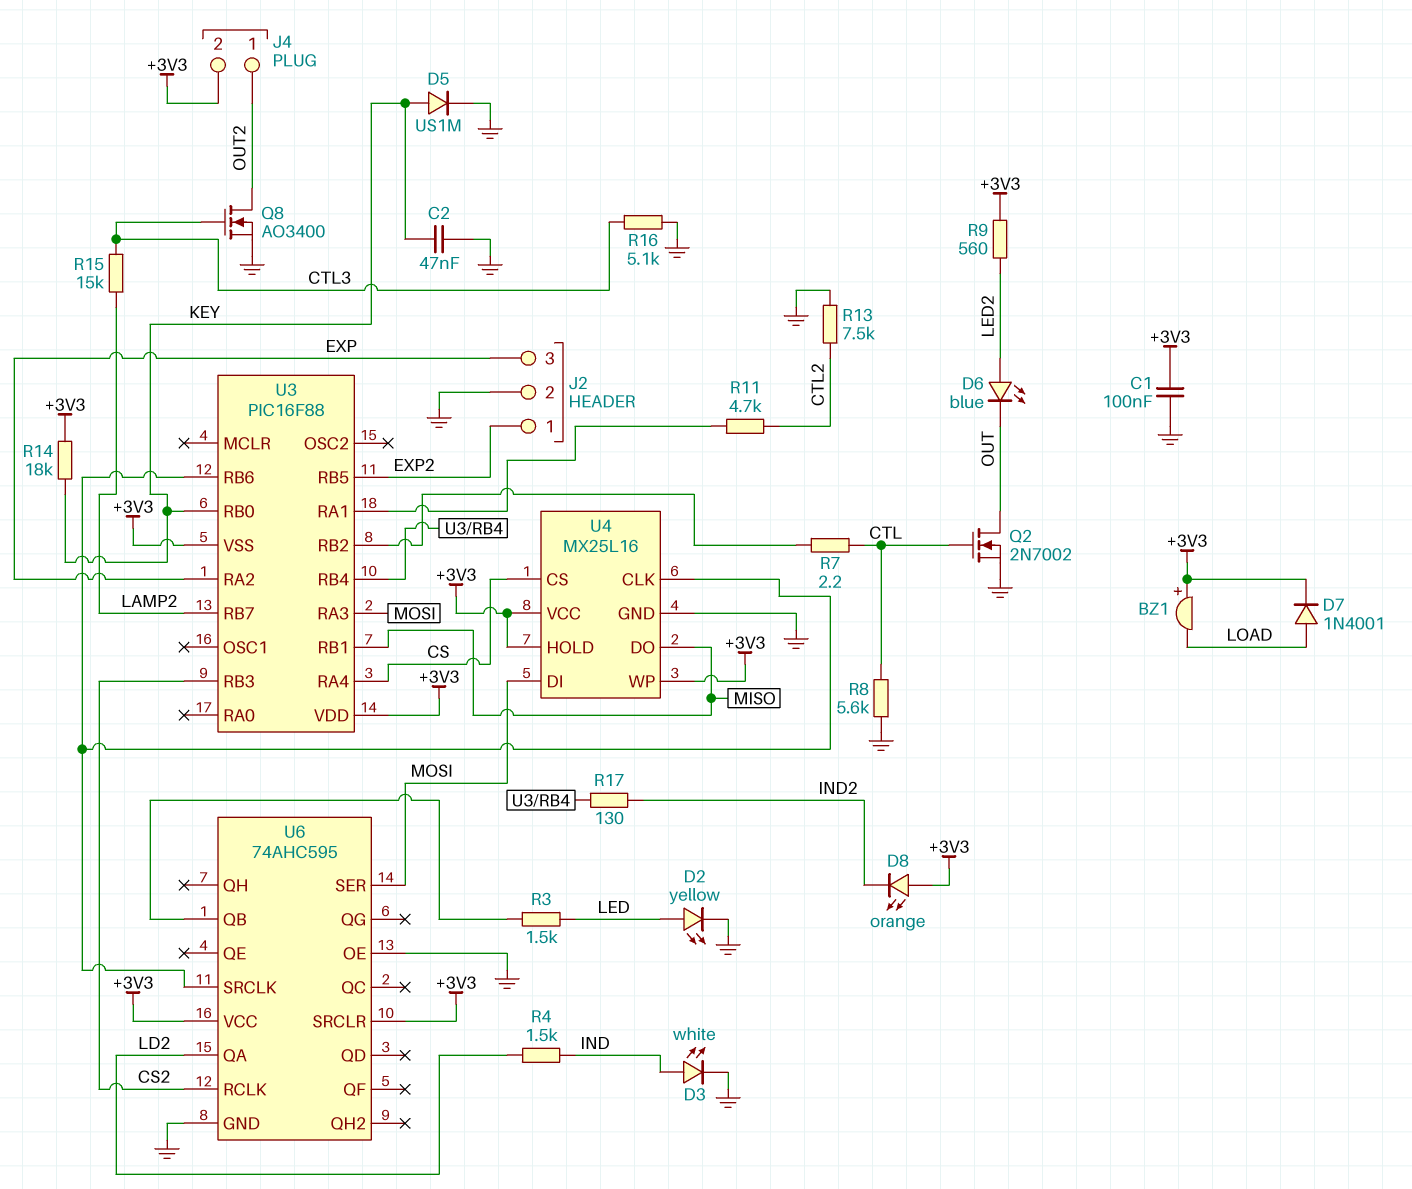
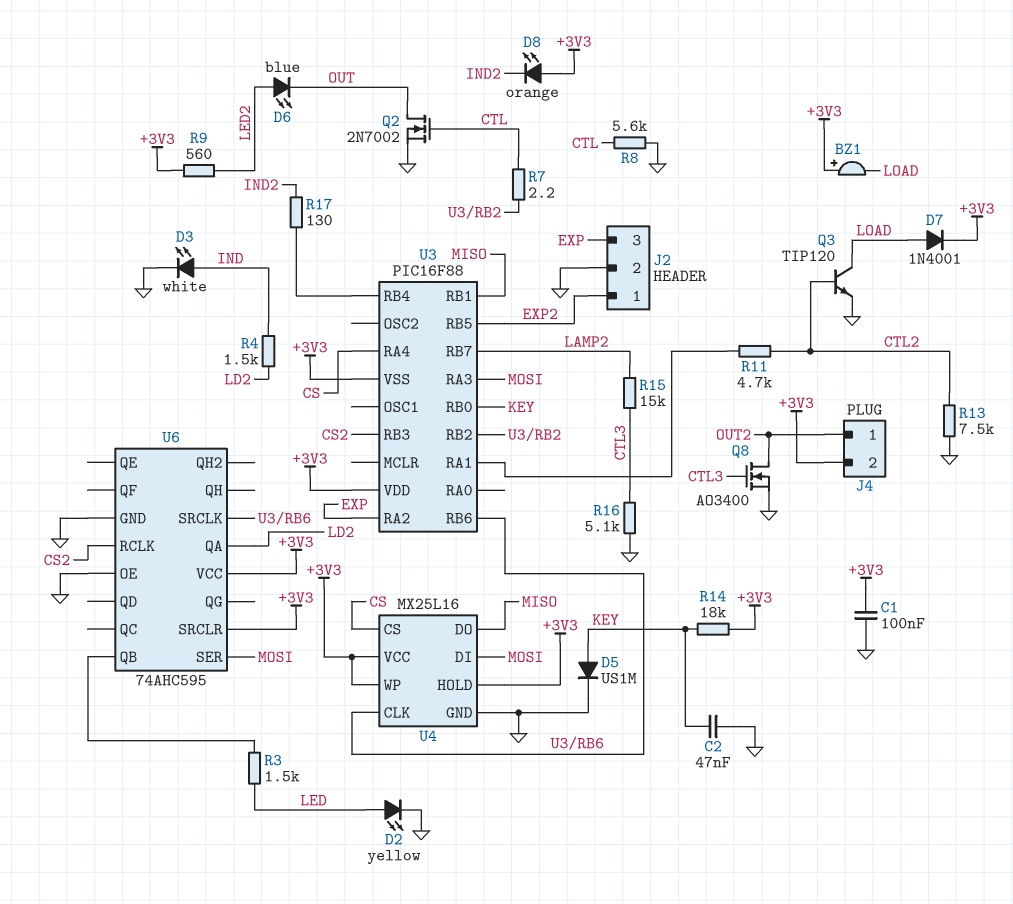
Q3: none -> NPN TIP120 (B CTL2, C LOAD, E GND)

